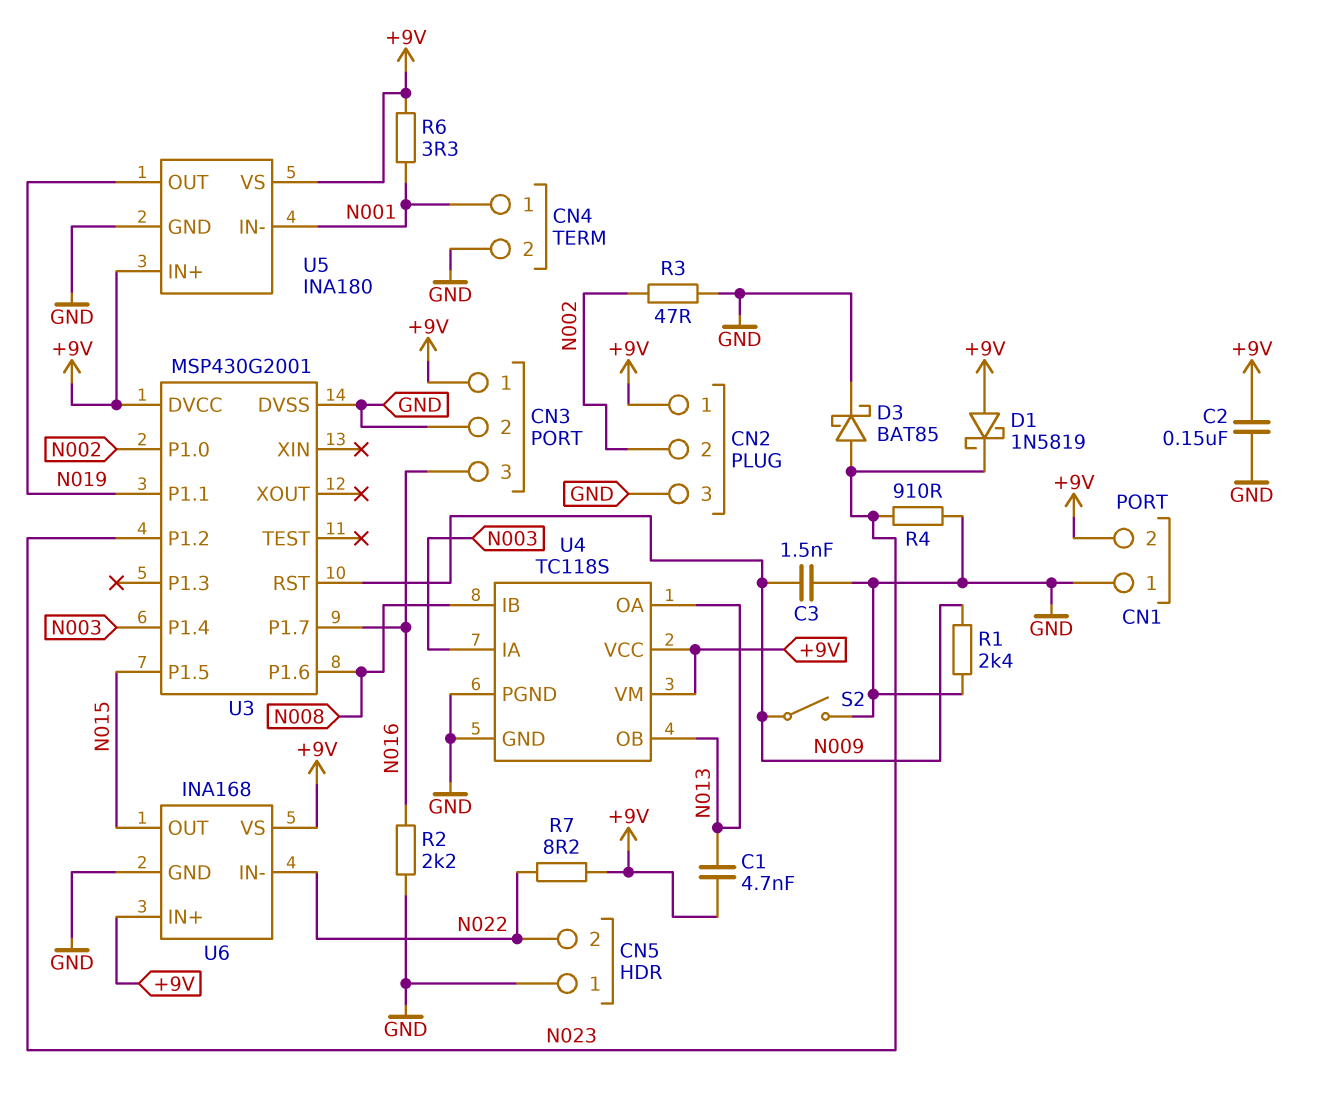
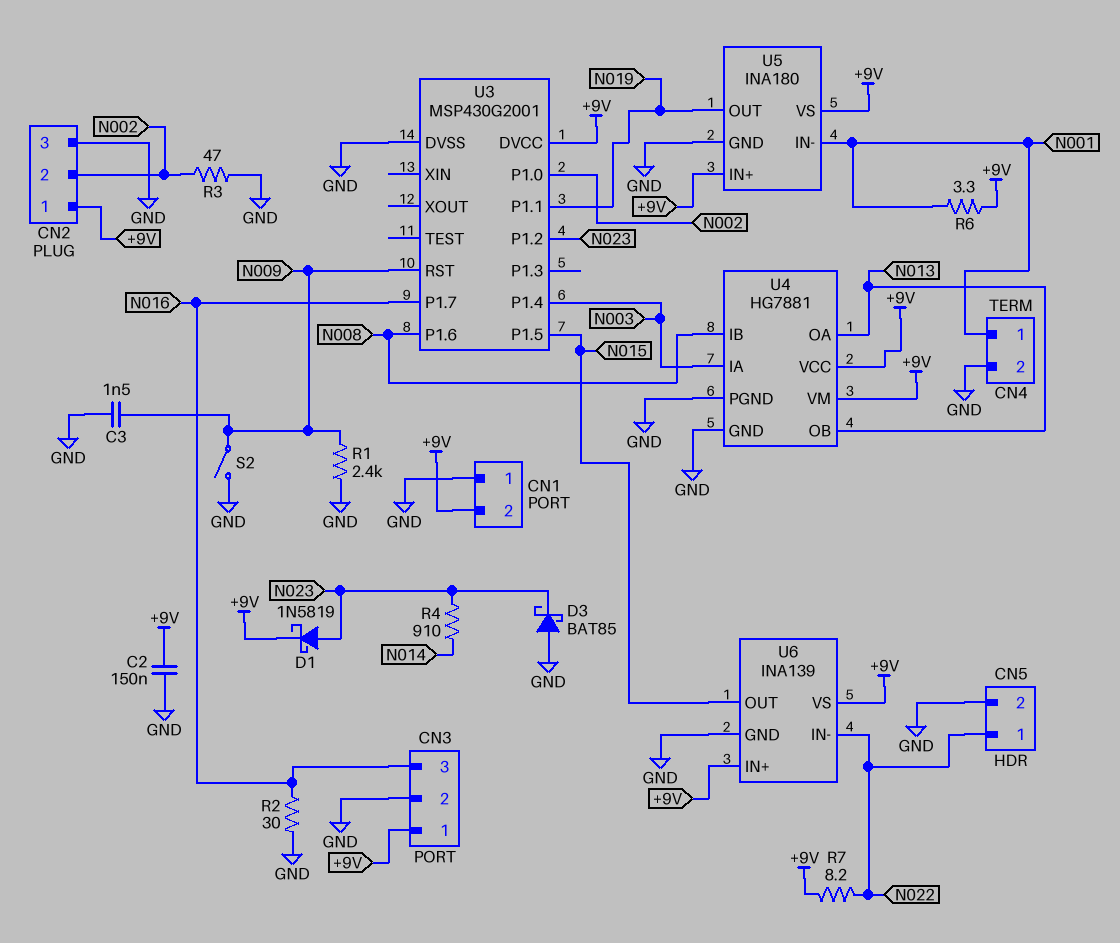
C1: 4.7nF (+9V, N013) -> none
CN5 pin 1: GND -> N022
CN5 pin 2: N022 -> GND
D1: schottky 1N5819 (A +9V, K N023) -> schottky 1N5819 (A N023, K +9V)
D3: schottky BAT85 (A N023, K GND) -> schottky BAT85 (A GND, K N023)
R2: 2.2k (GND, N016) -> 30 (GND, N016)
R4: 910 (GND, N023) -> 910 (N014, N023)
U4: TC118S -> HG7881
U6: INA168 -> INA139

